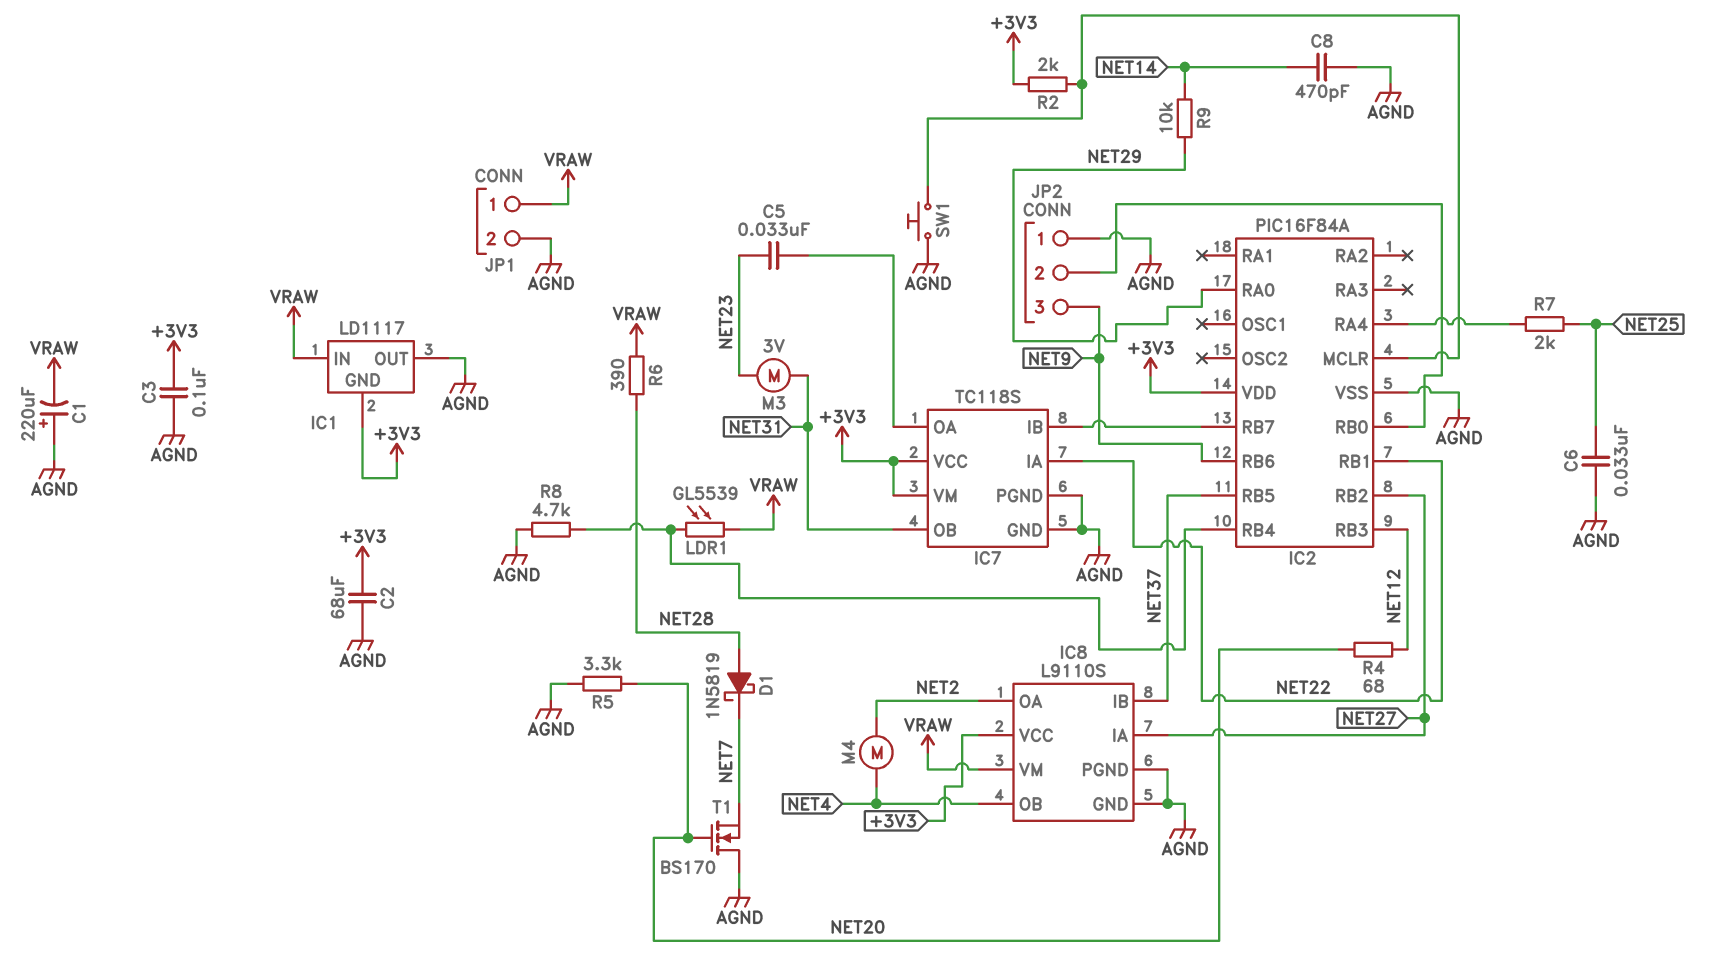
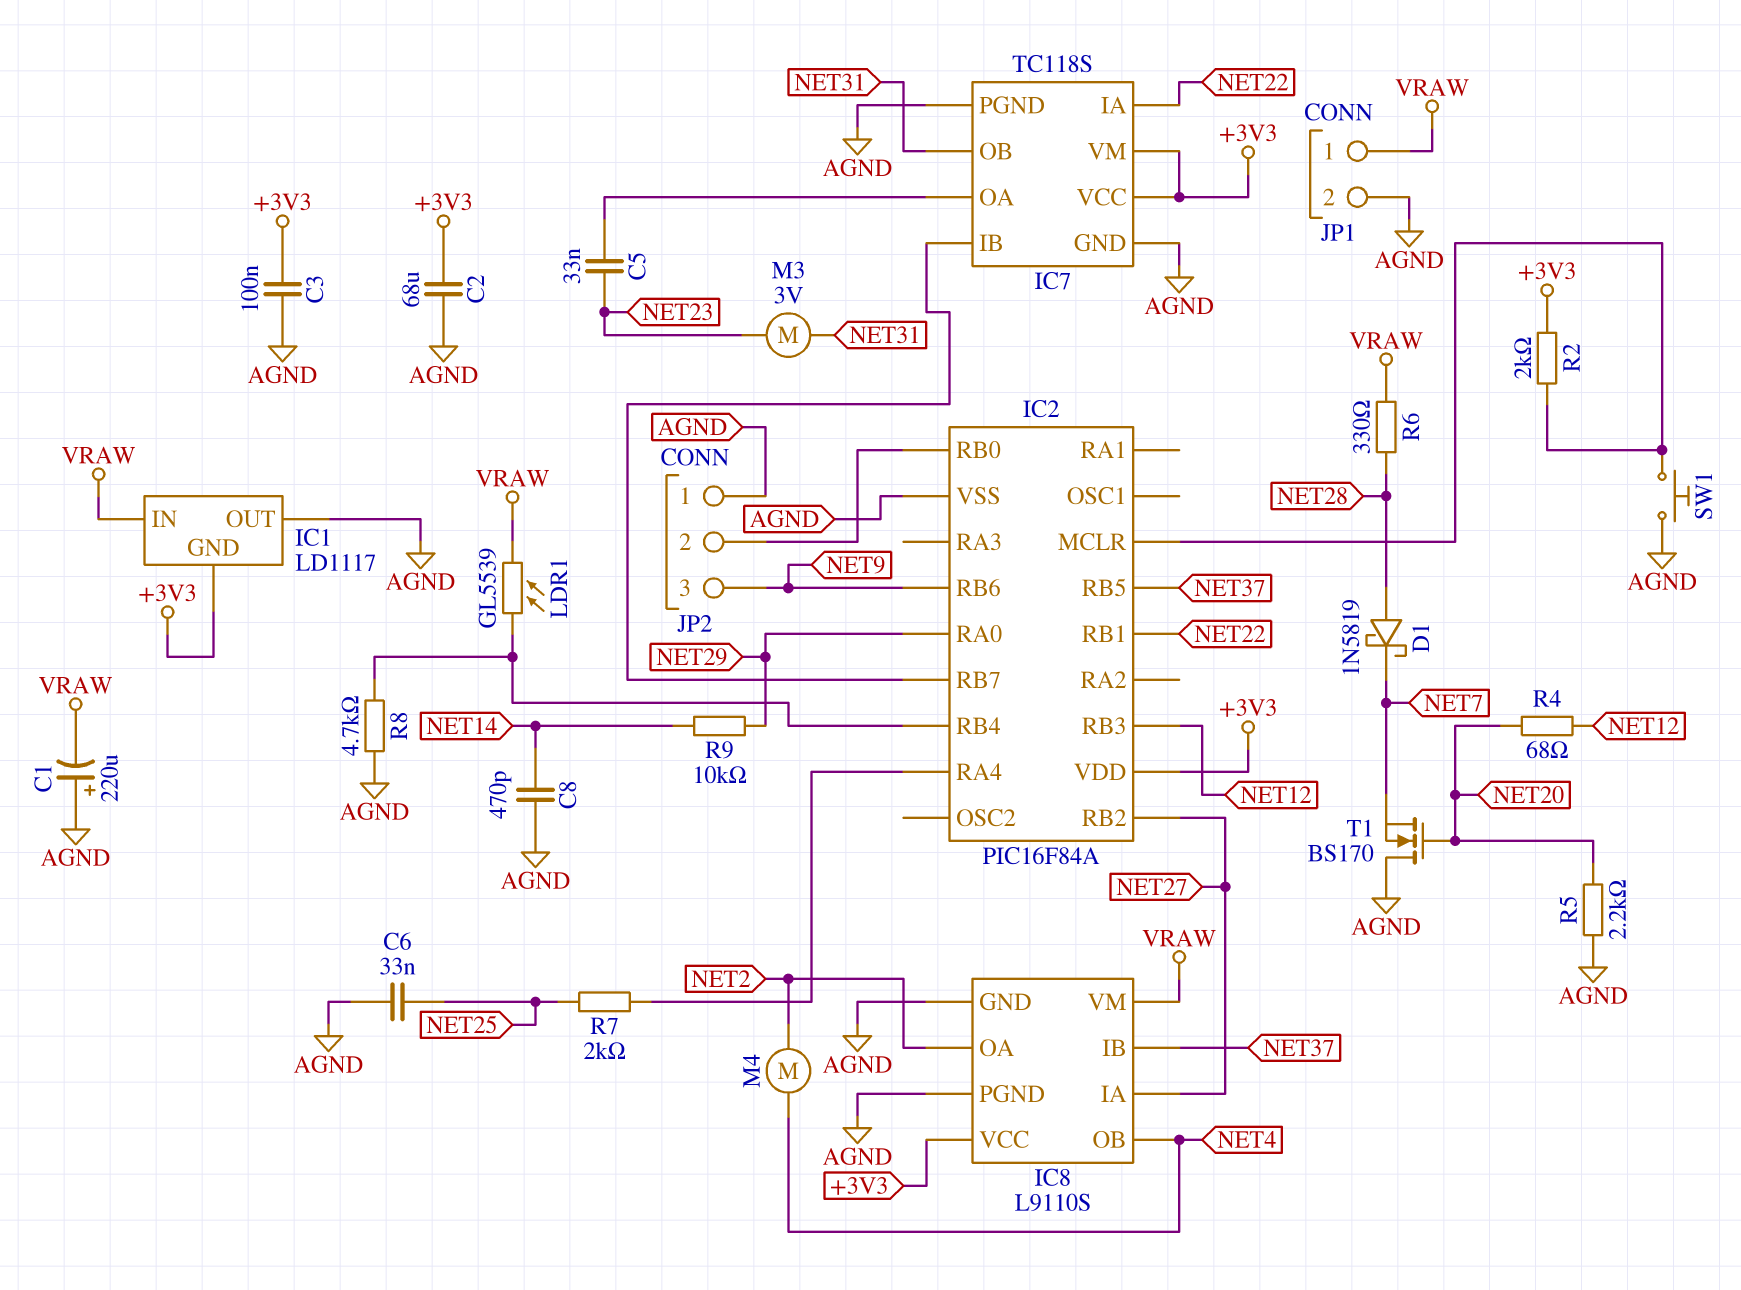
R5: 3.3k (AGND, NET20) -> 2.2k (AGND, NET20)
R6: 390 (NET28, VRAW) -> 330 (NET28, VRAW)

